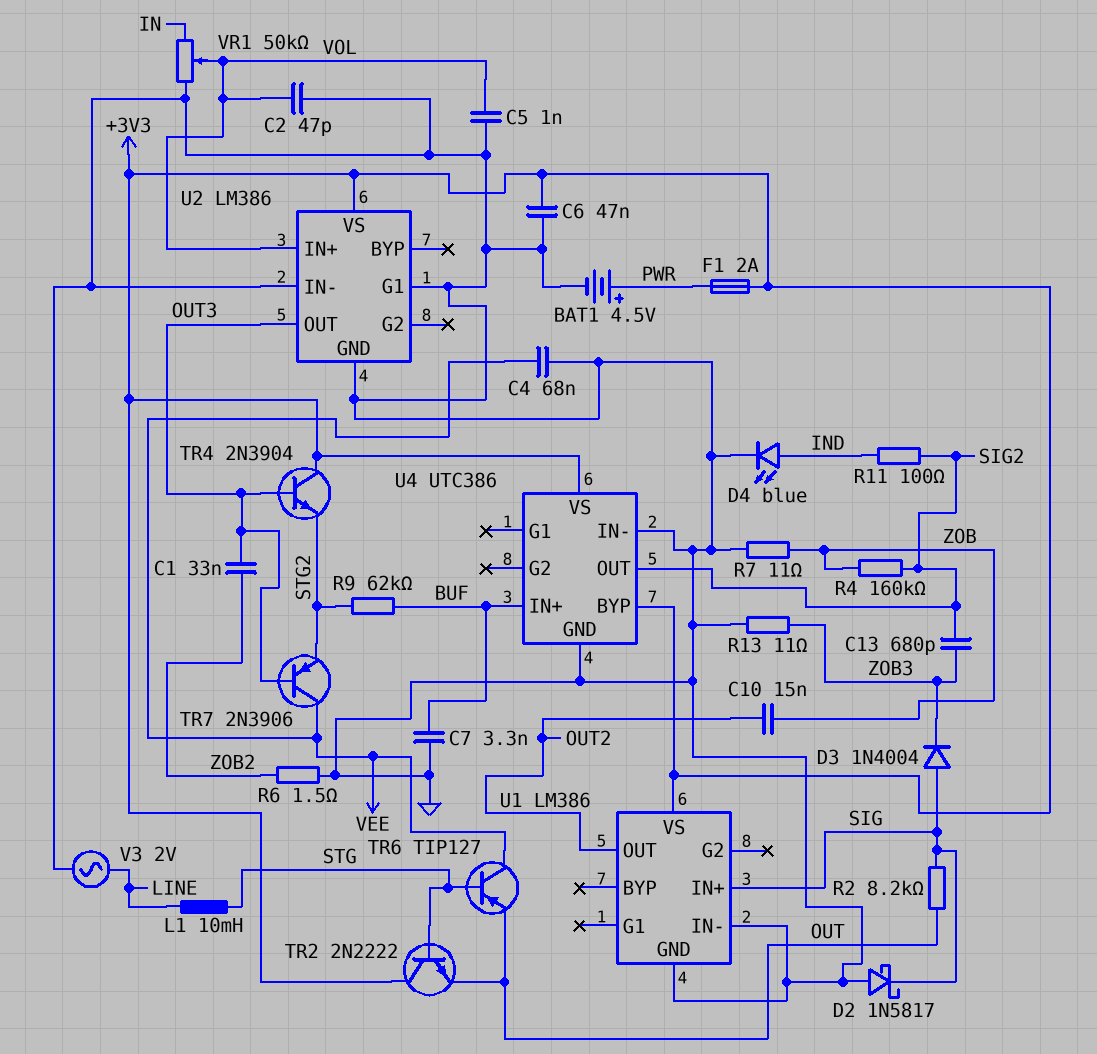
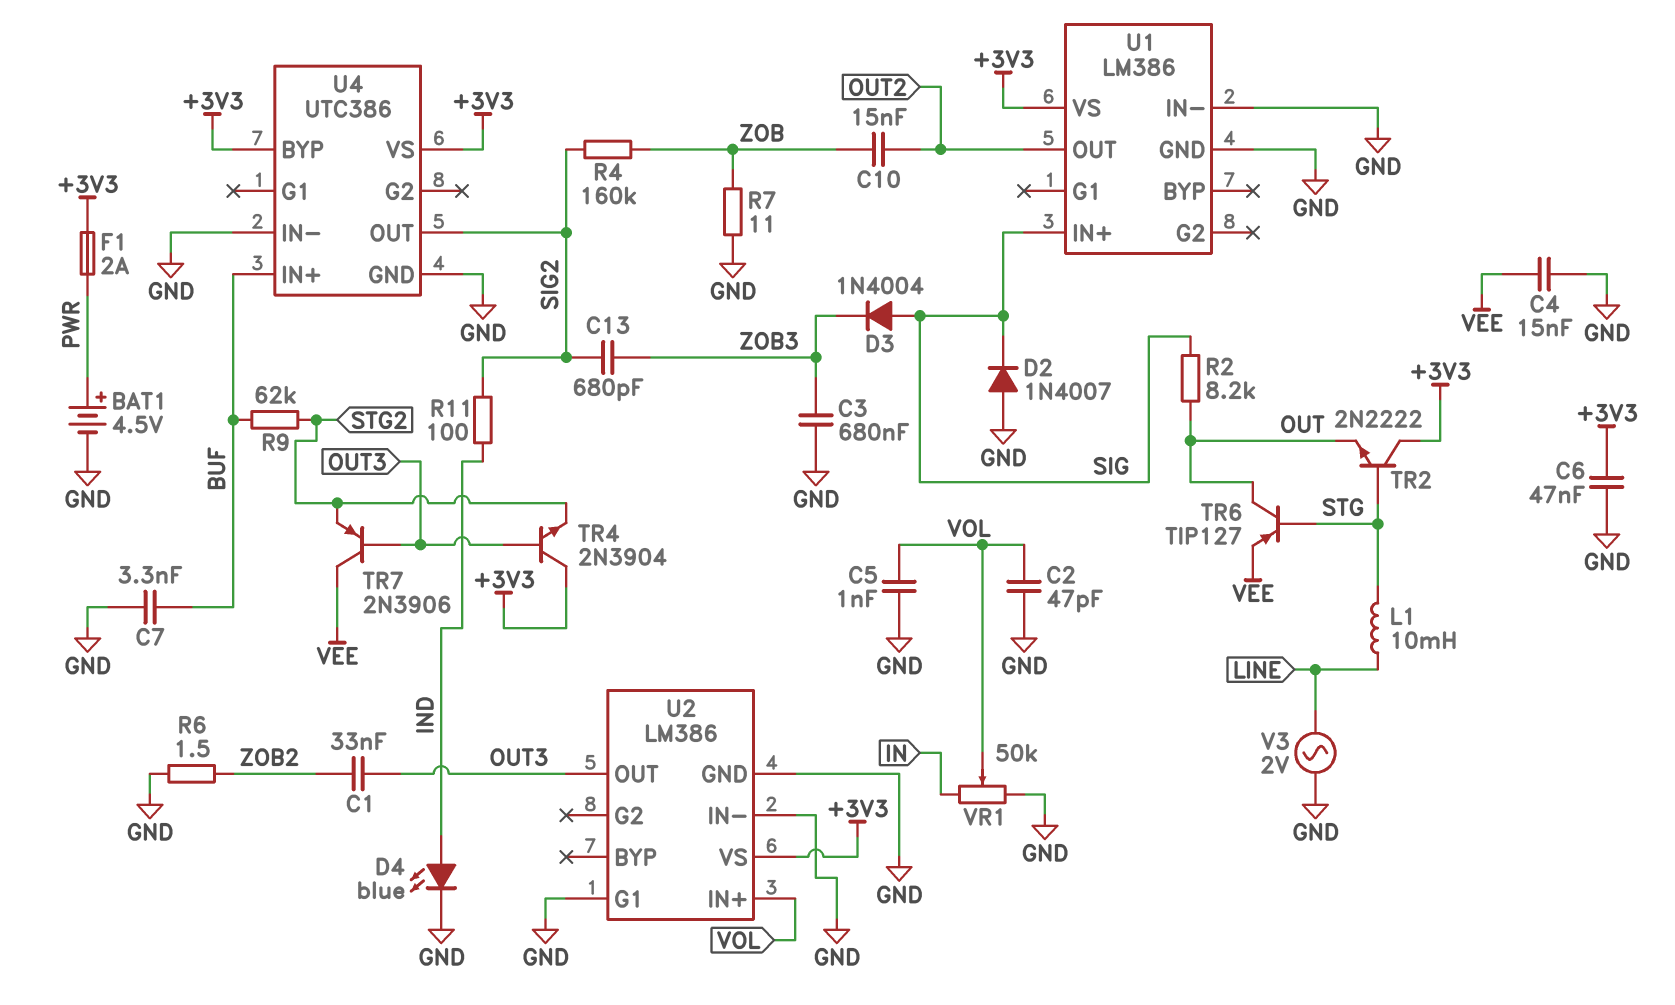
C3: none -> 680nF (GND, ZOB3)
C4: 68nF (GND, VEE) -> 15nF (GND, VEE)
D2: schottky 1N5817 (A GND, K SIG) -> diode 1N4007 (A GND, K SIG)
R13: 11 (GND, ZOB3) -> none
TR6: PNP TIP127 (B STG, C VEE, E OUT) -> PNP TIP127 (B STG, C OUT, E VEE)

